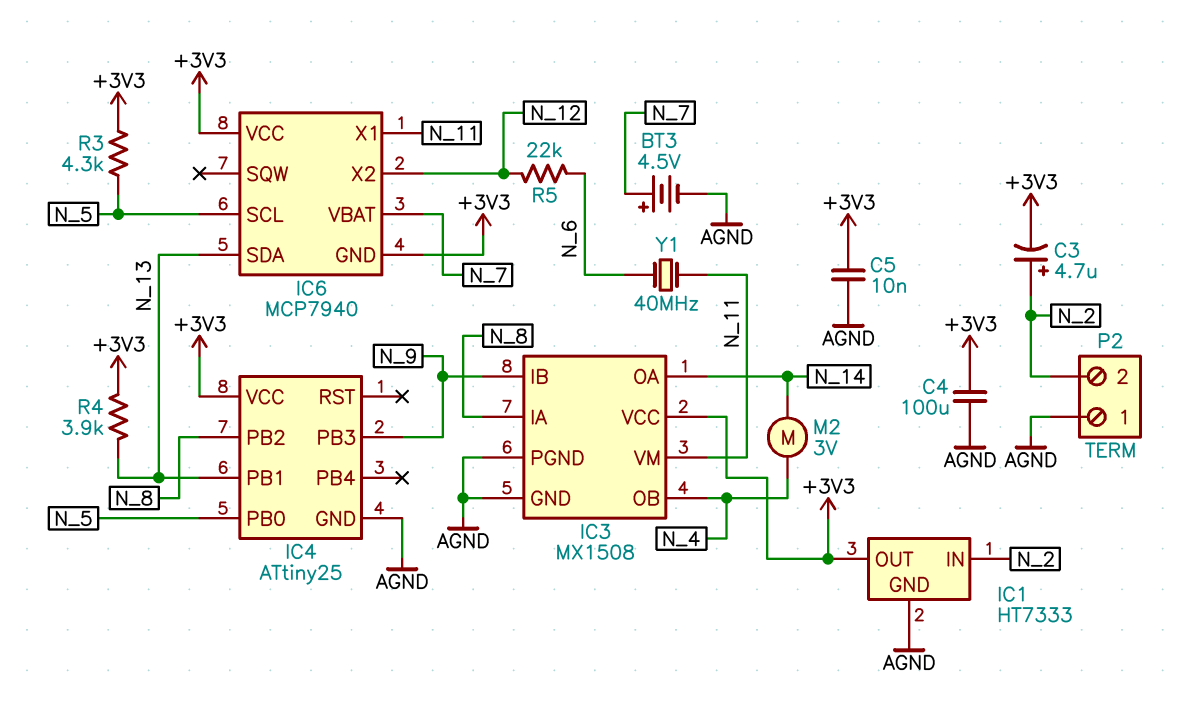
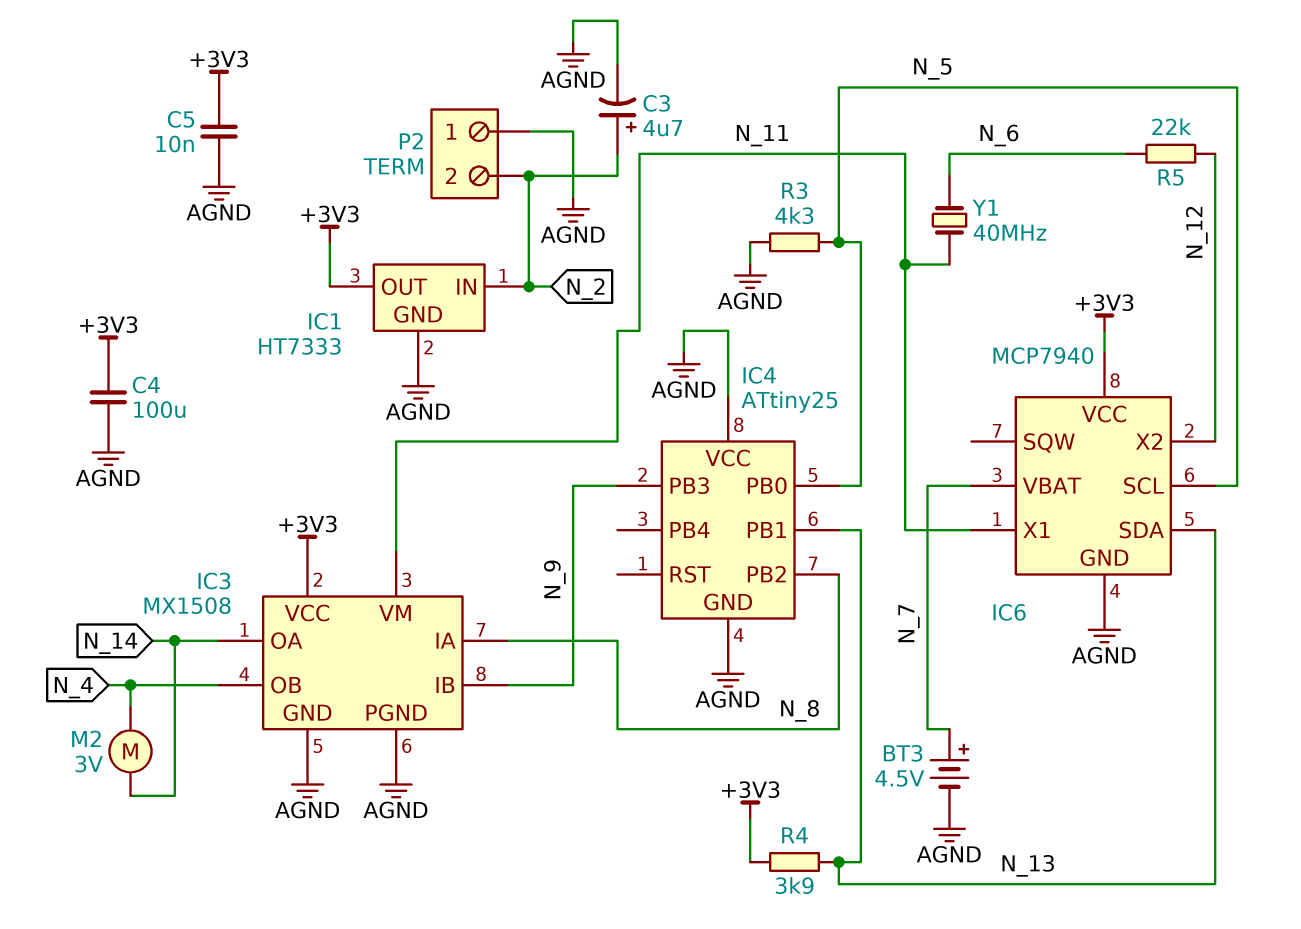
C3: 4.7uF (plus N_2, minus +3V3) -> 4.7uF (plus N_2, minus AGND)
IC4 pin VCC: +3V3 -> AGND
IC6 pin GND: +3V3 -> AGND
R3: 4.3k (+3V3, N_5) -> 4.3k (AGND, N_5)

